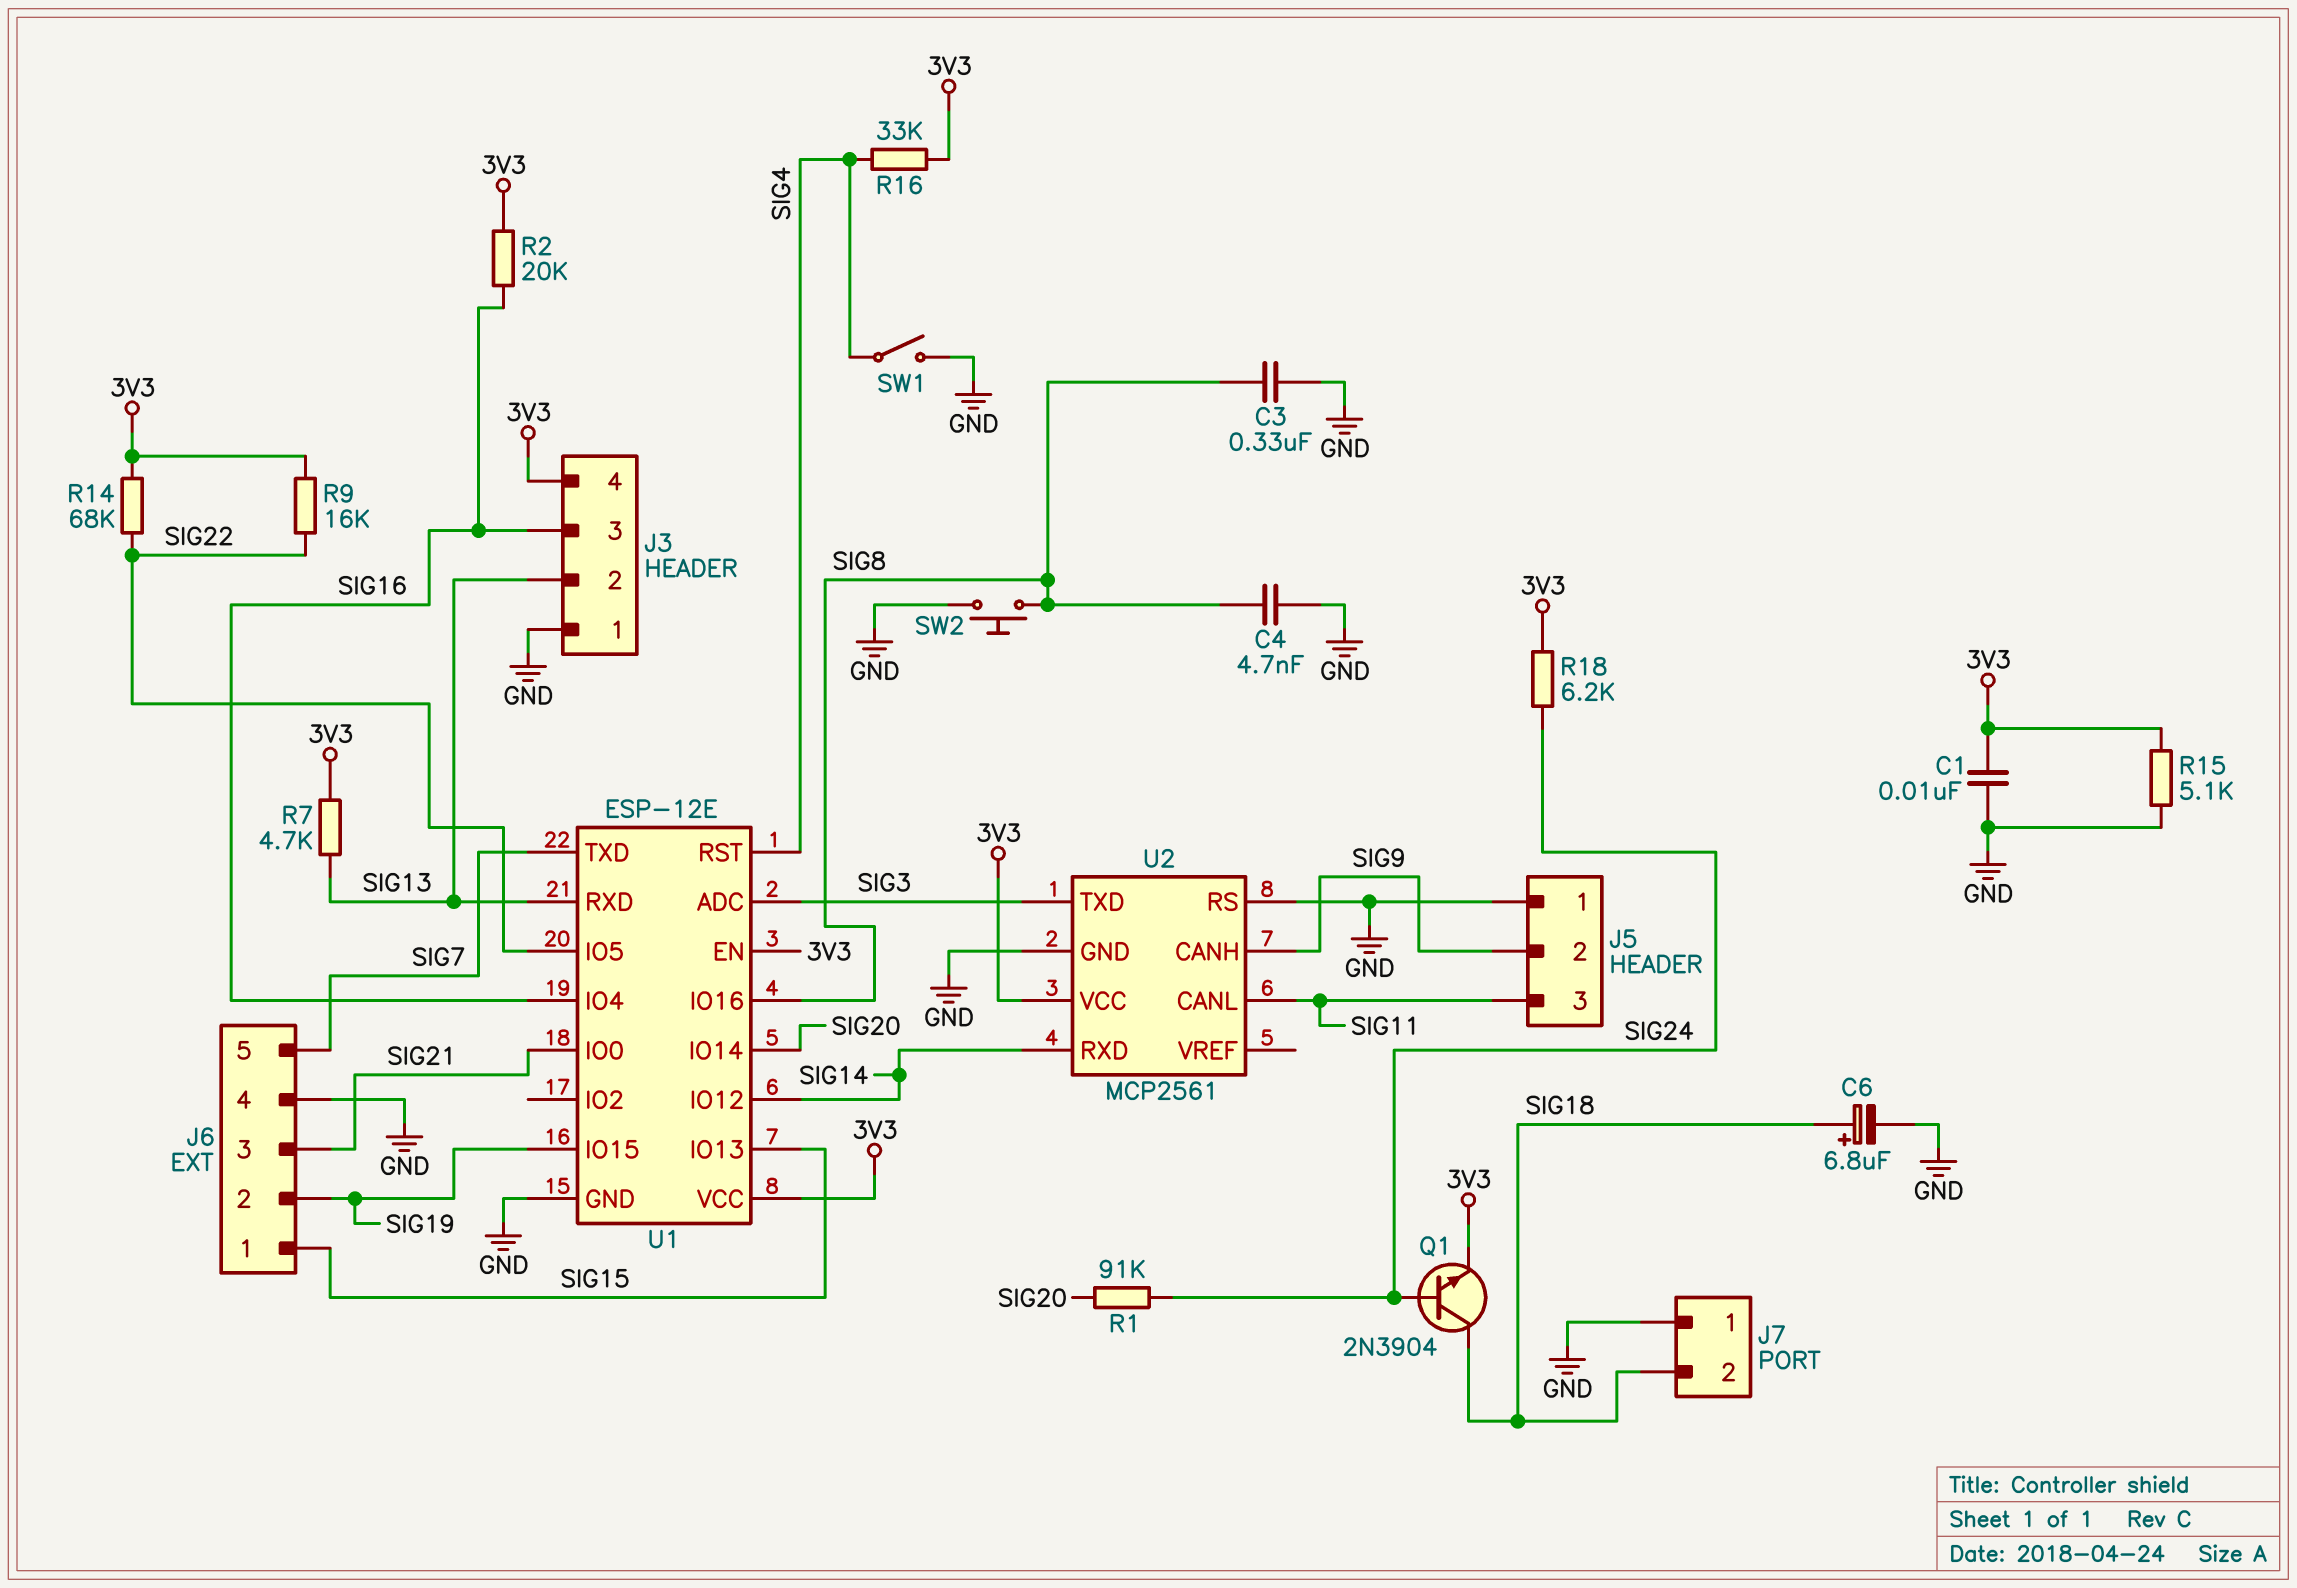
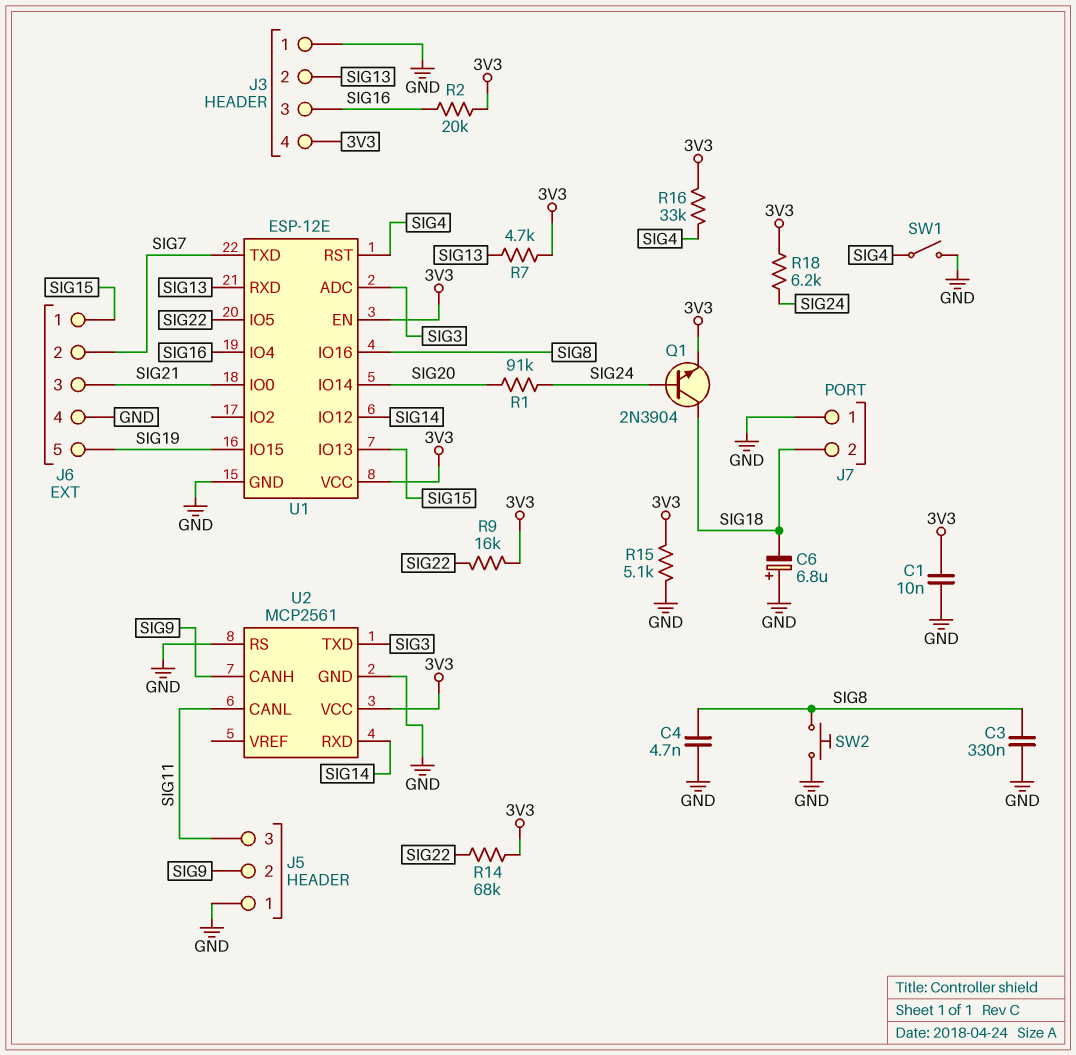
C6: 6.8uF (plus SIG18, minus GND) -> 6.8uF (plus GND, minus SIG18)
J6 pin 2: SIG19 -> SIG7
J6 pin 5: SIG7 -> SIG19

